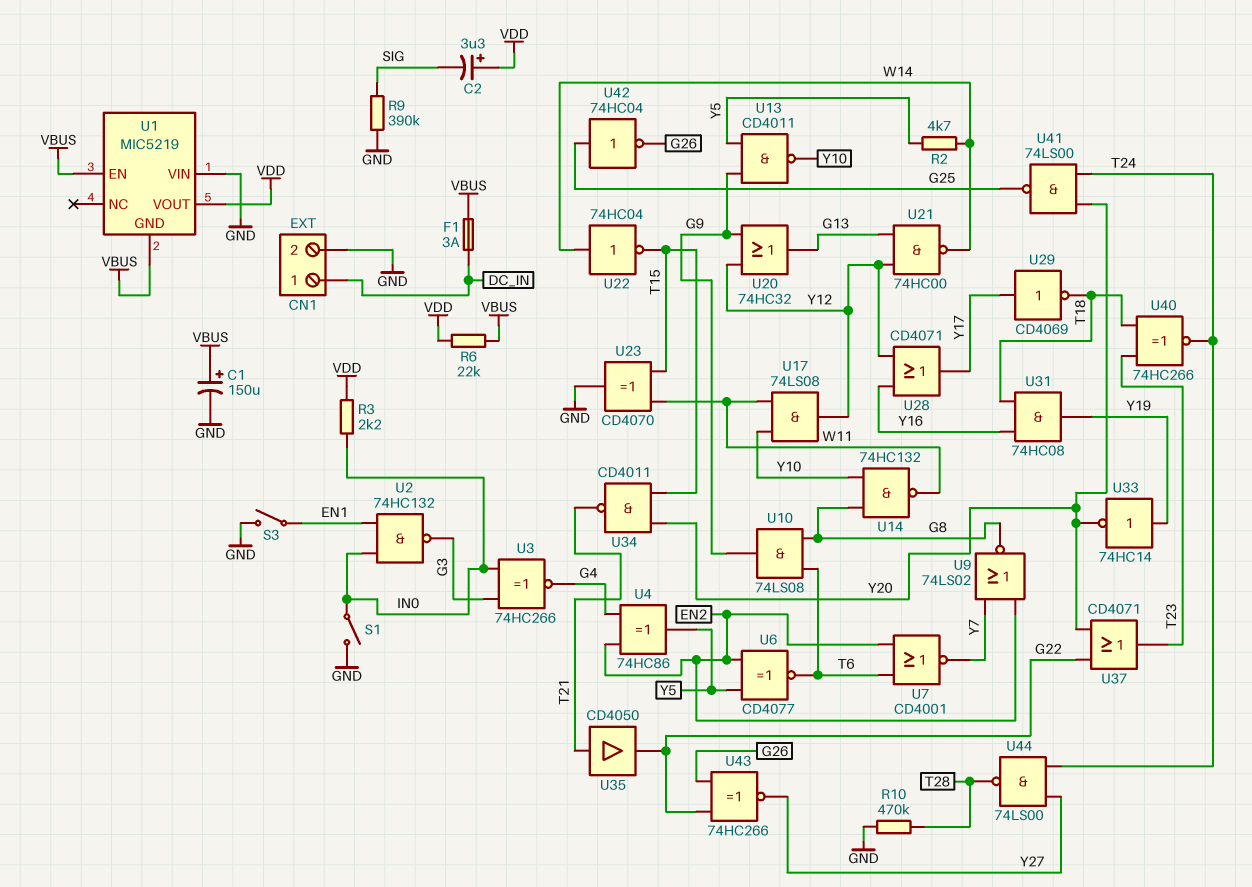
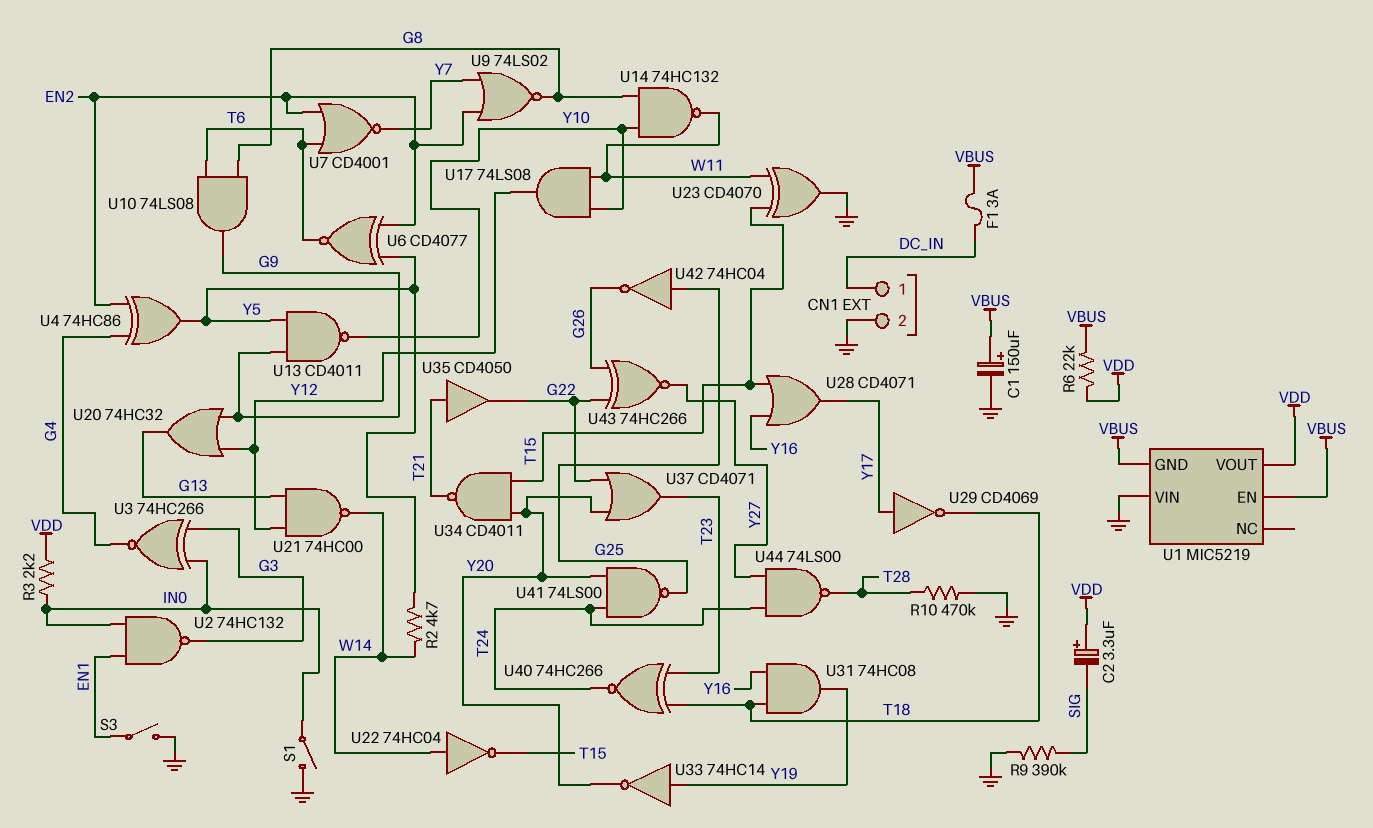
U28: OR CD4071 (in Y12, in Y16, out Y17) -> OR CD4071 (in T15, in Y16, out Y17)

